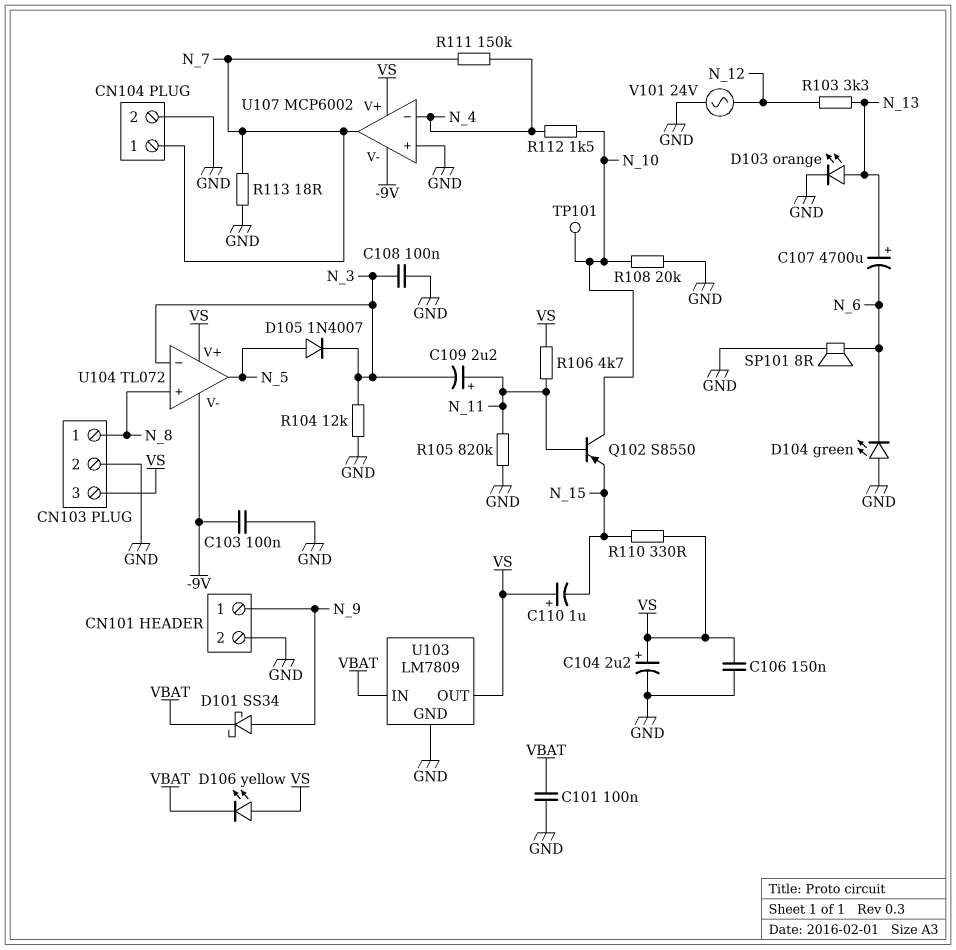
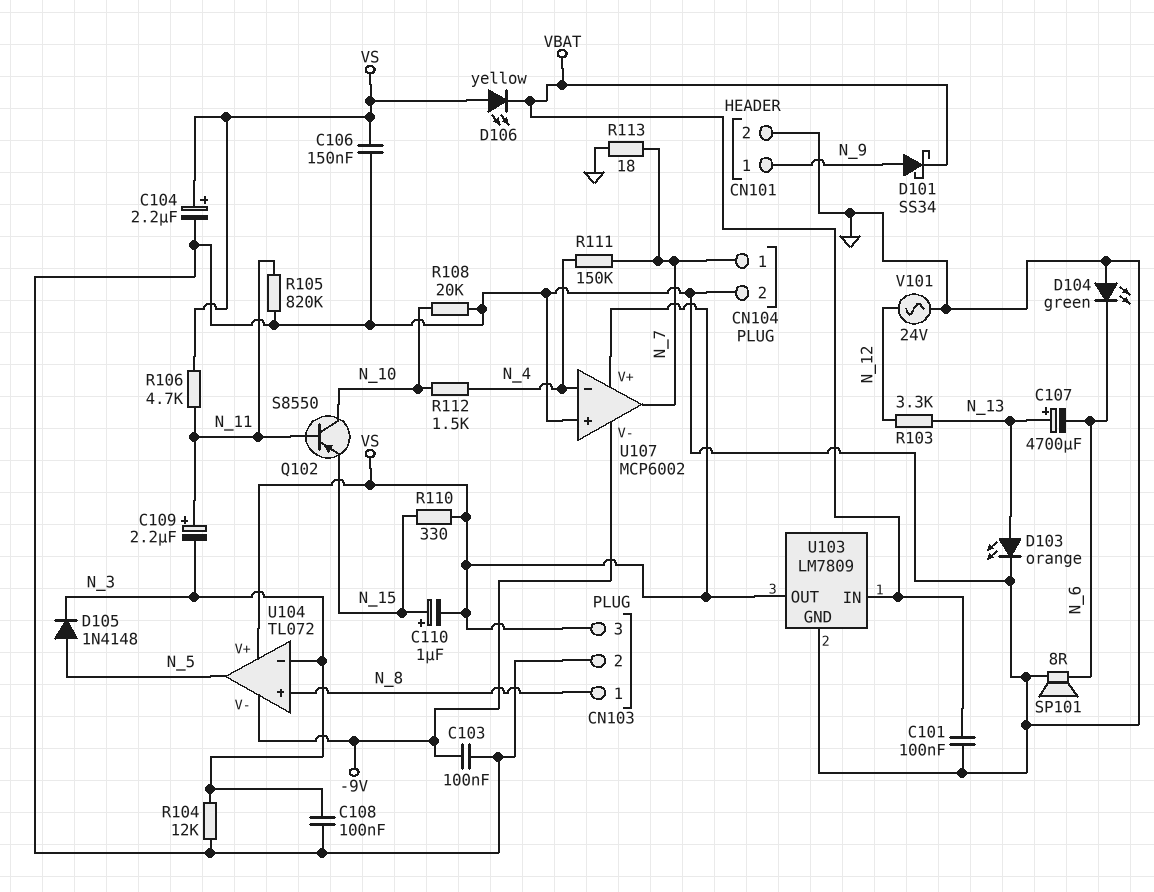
C110: 1uF (plus VS, minus N_15) -> 1uF (plus N_15, minus VS)
D105: diode 1N4007 (A N_5, K N_3) -> diode 1N4148 (A N_5, K N_3)
TP101: test point (N_10) -> none

